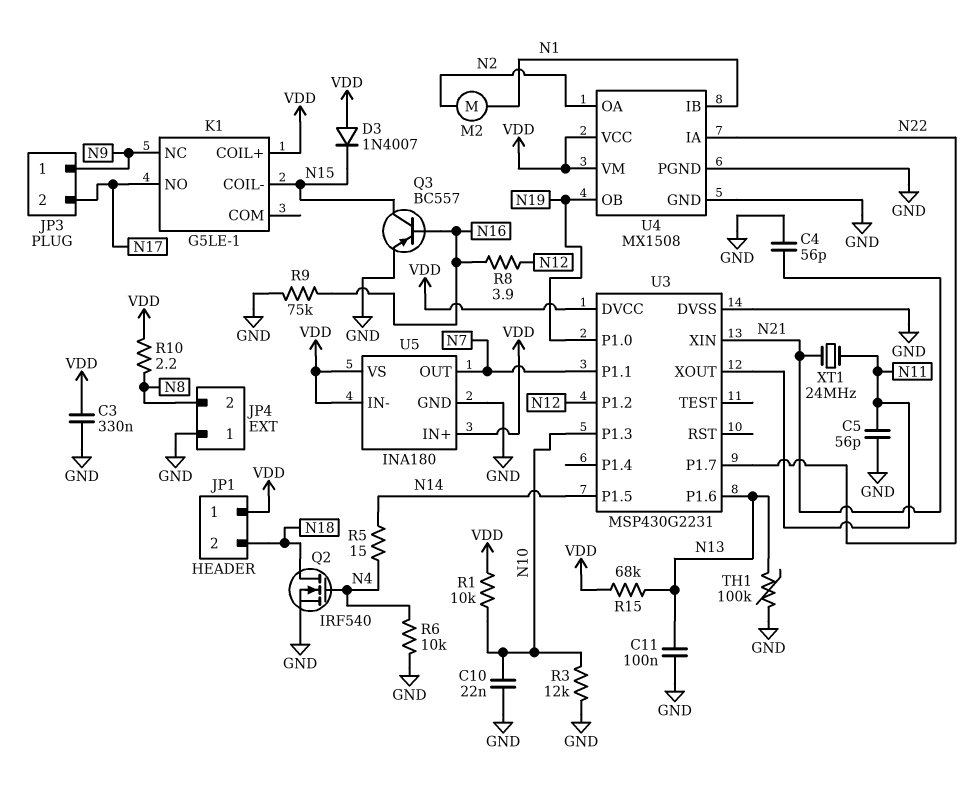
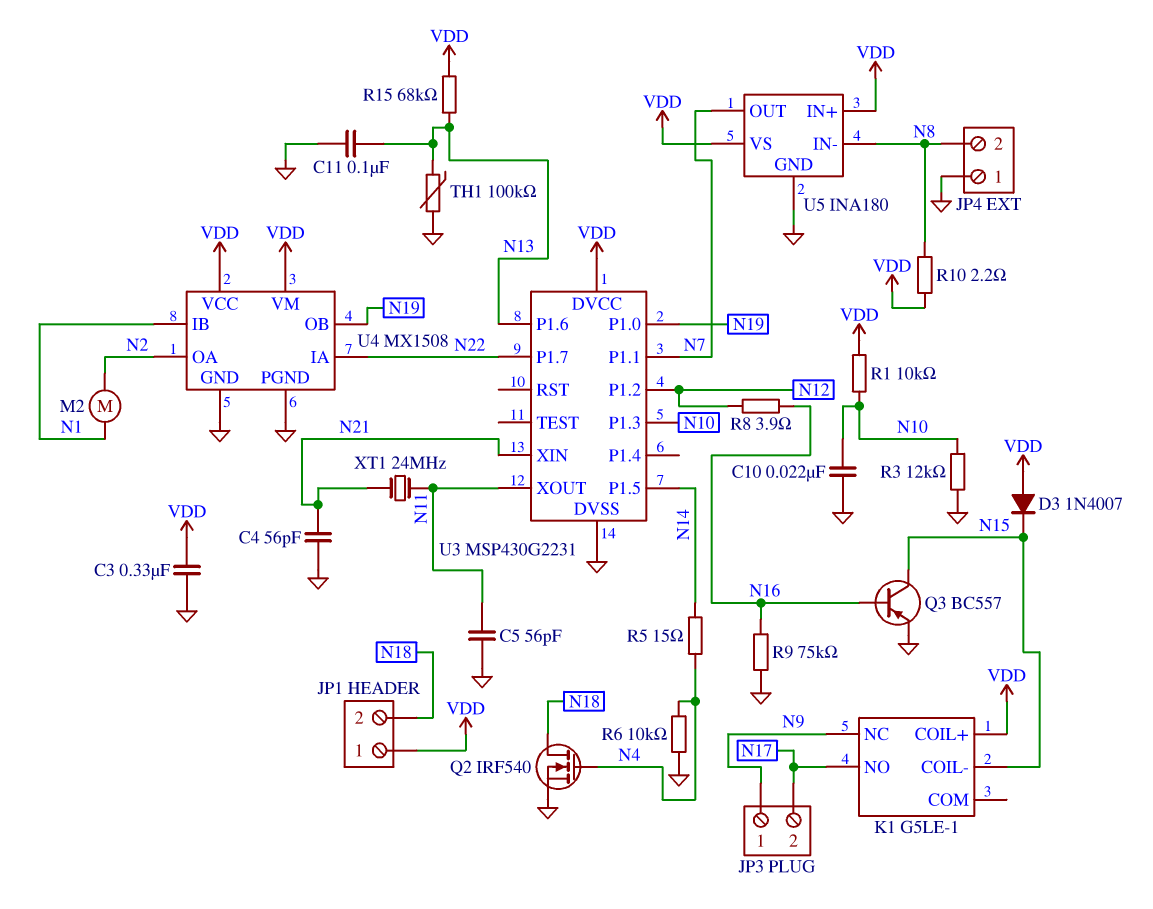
U5 pin IN-: VDD -> N8

